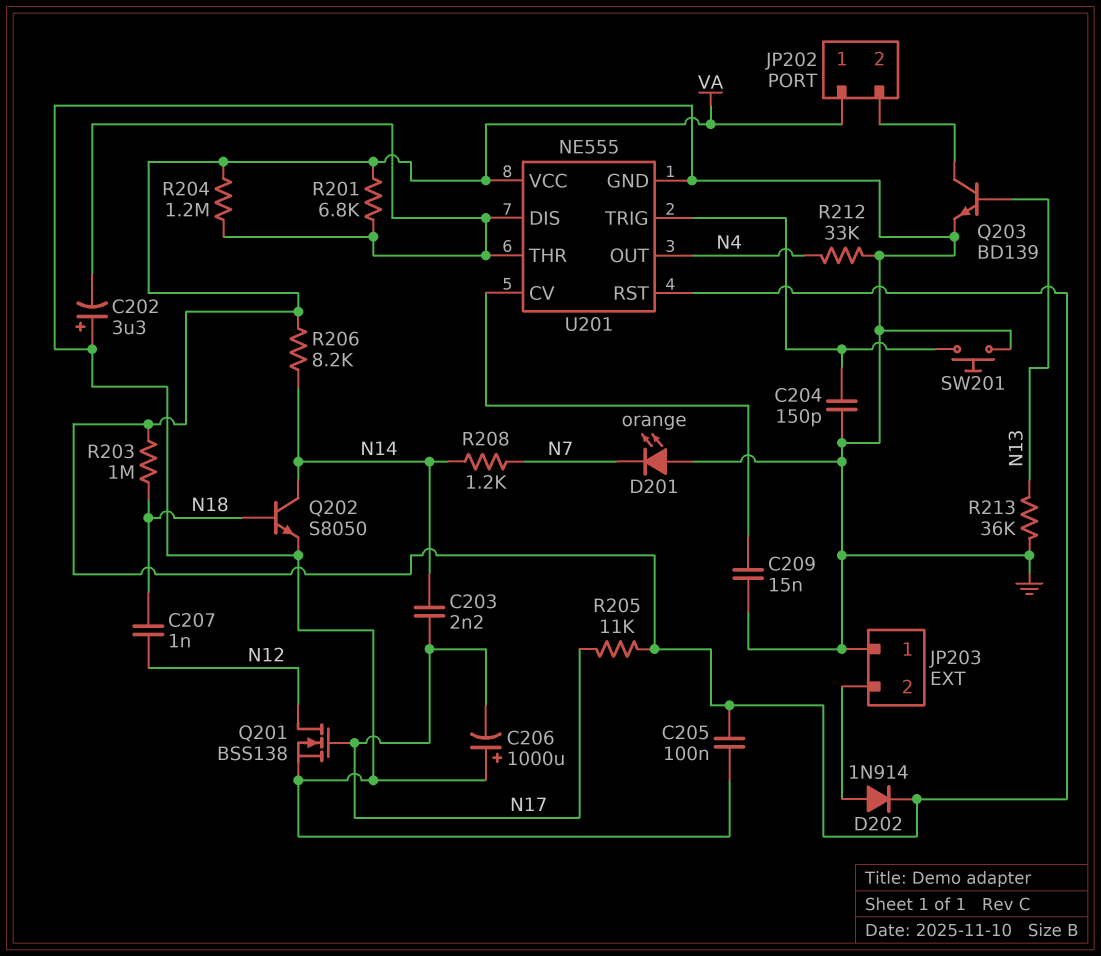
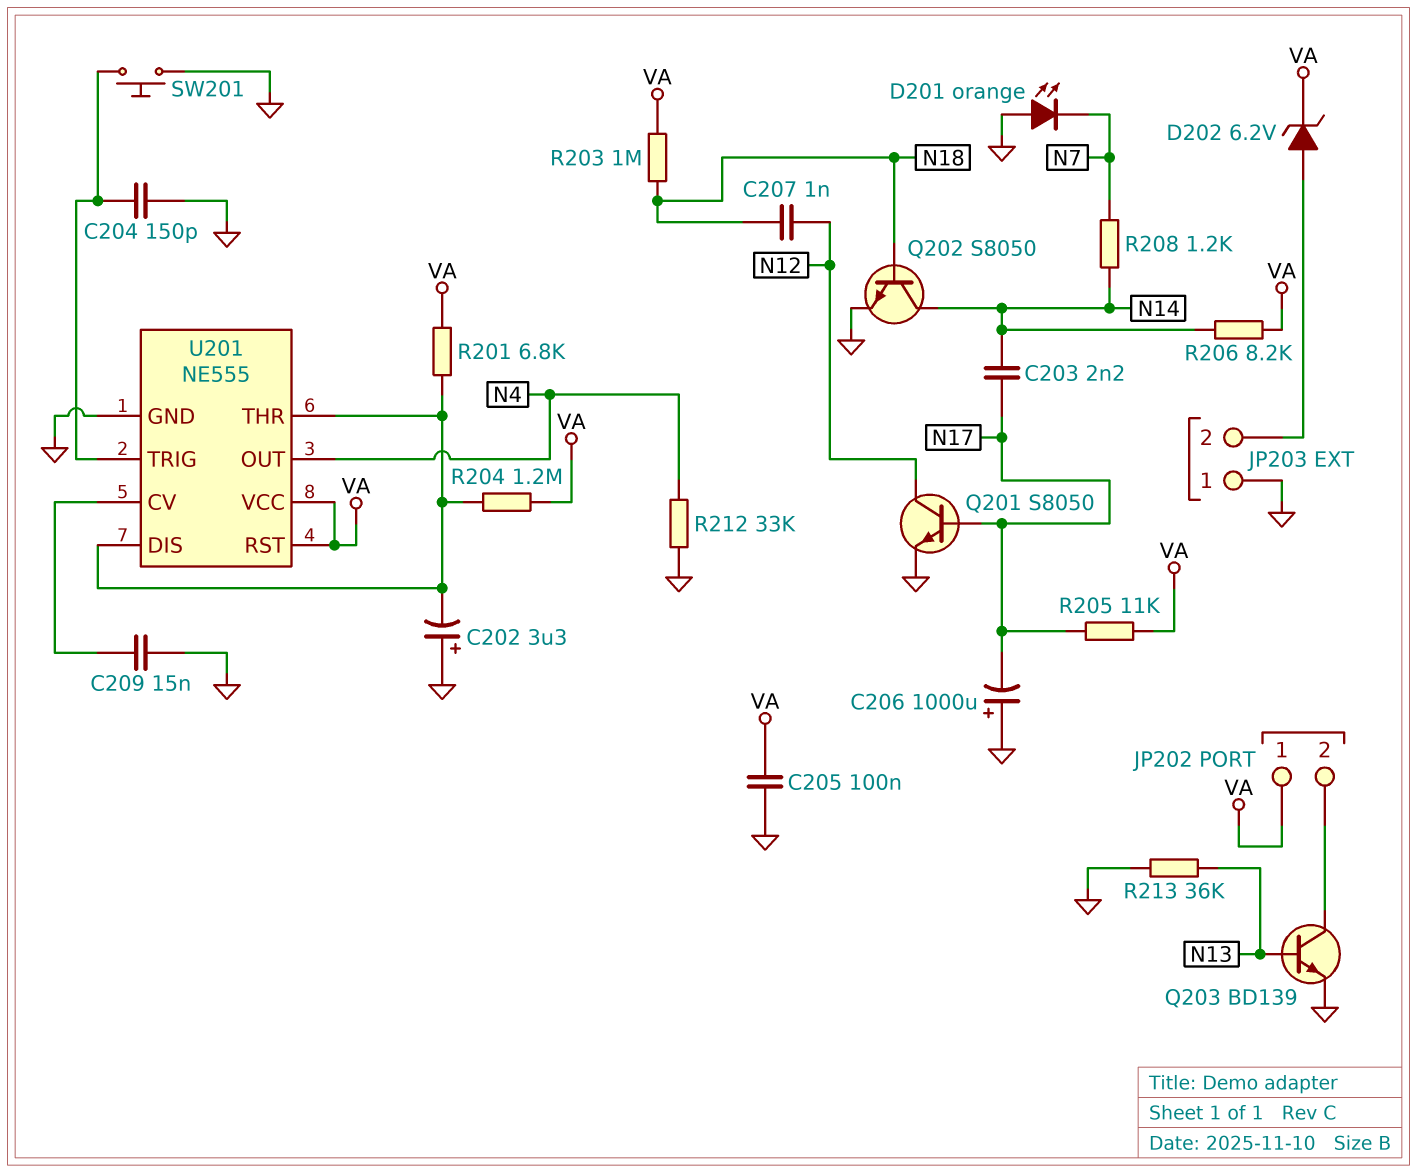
D202: diode 1N914 (A JP203/2, K VA) -> zener 6.2V (A JP203/2, K VA)
Q201: NMOS BSS138 (G N17, D N12, S GND) -> NPN S8050 (B N17, C N12, E GND)

